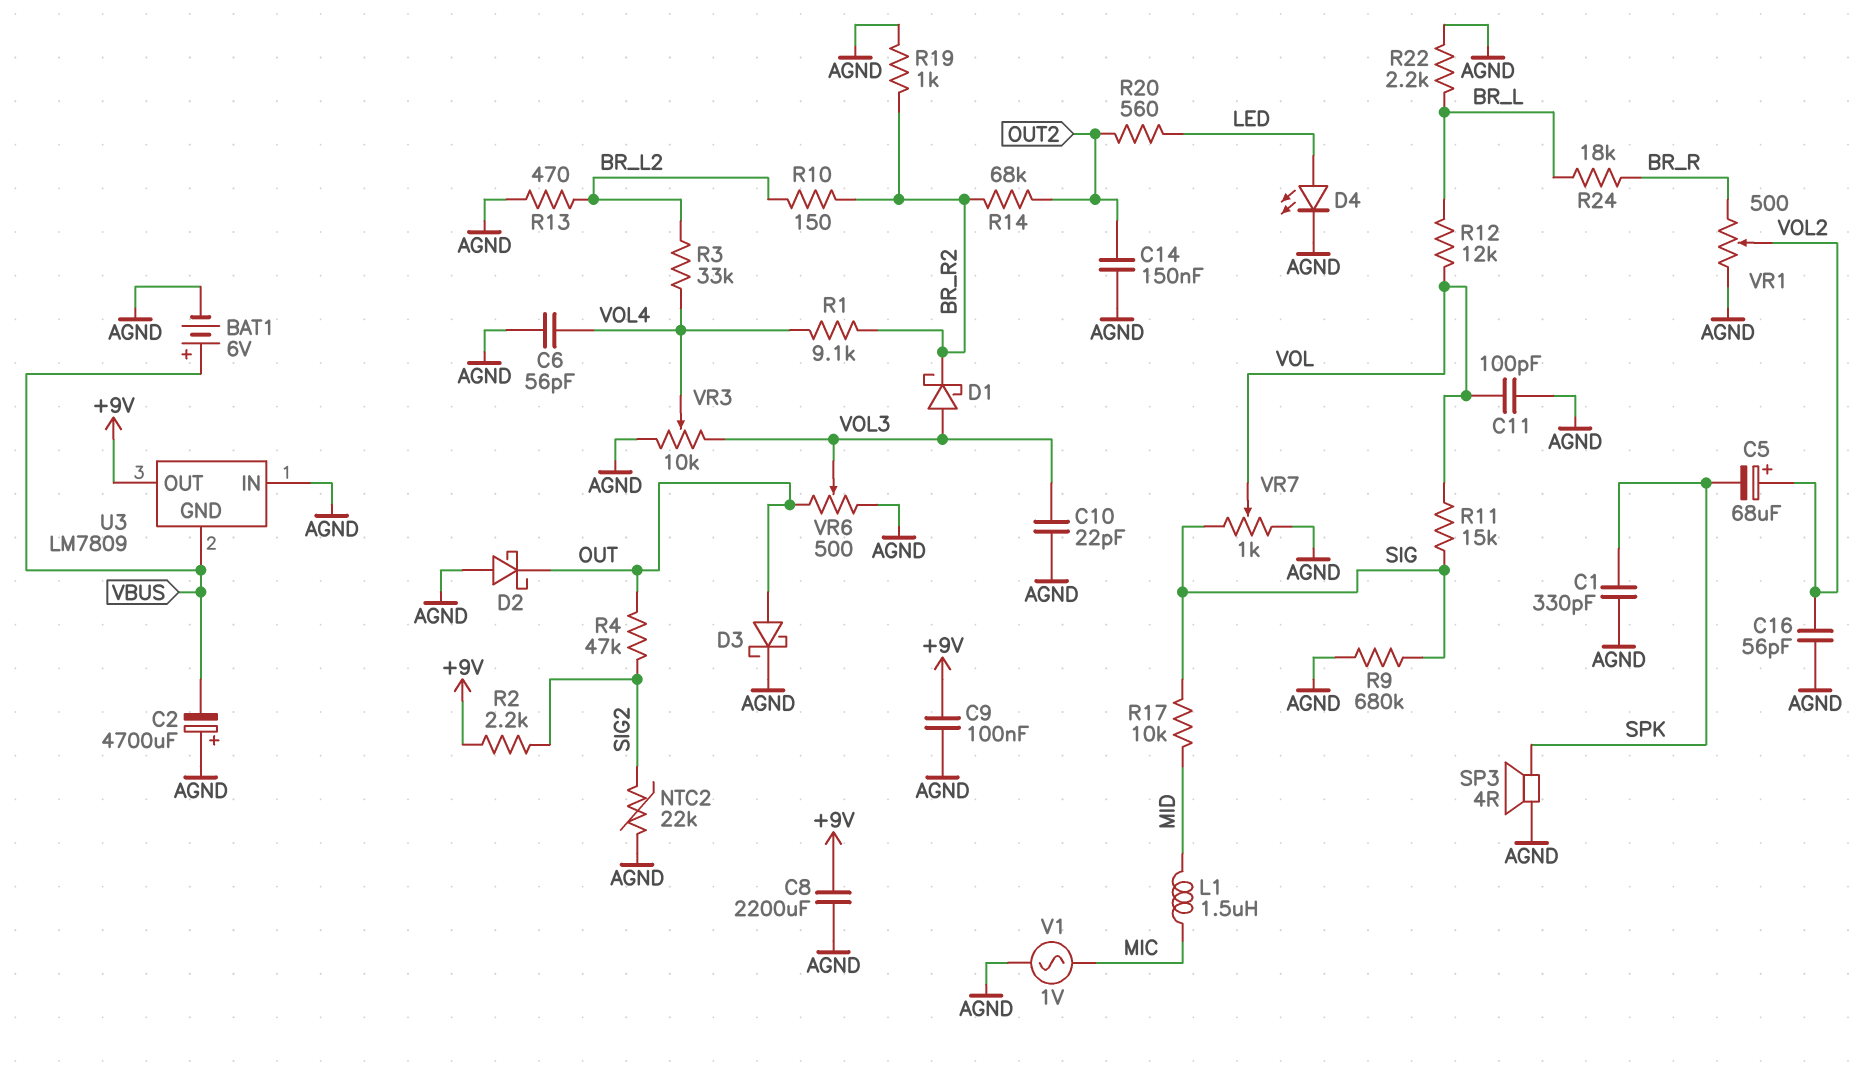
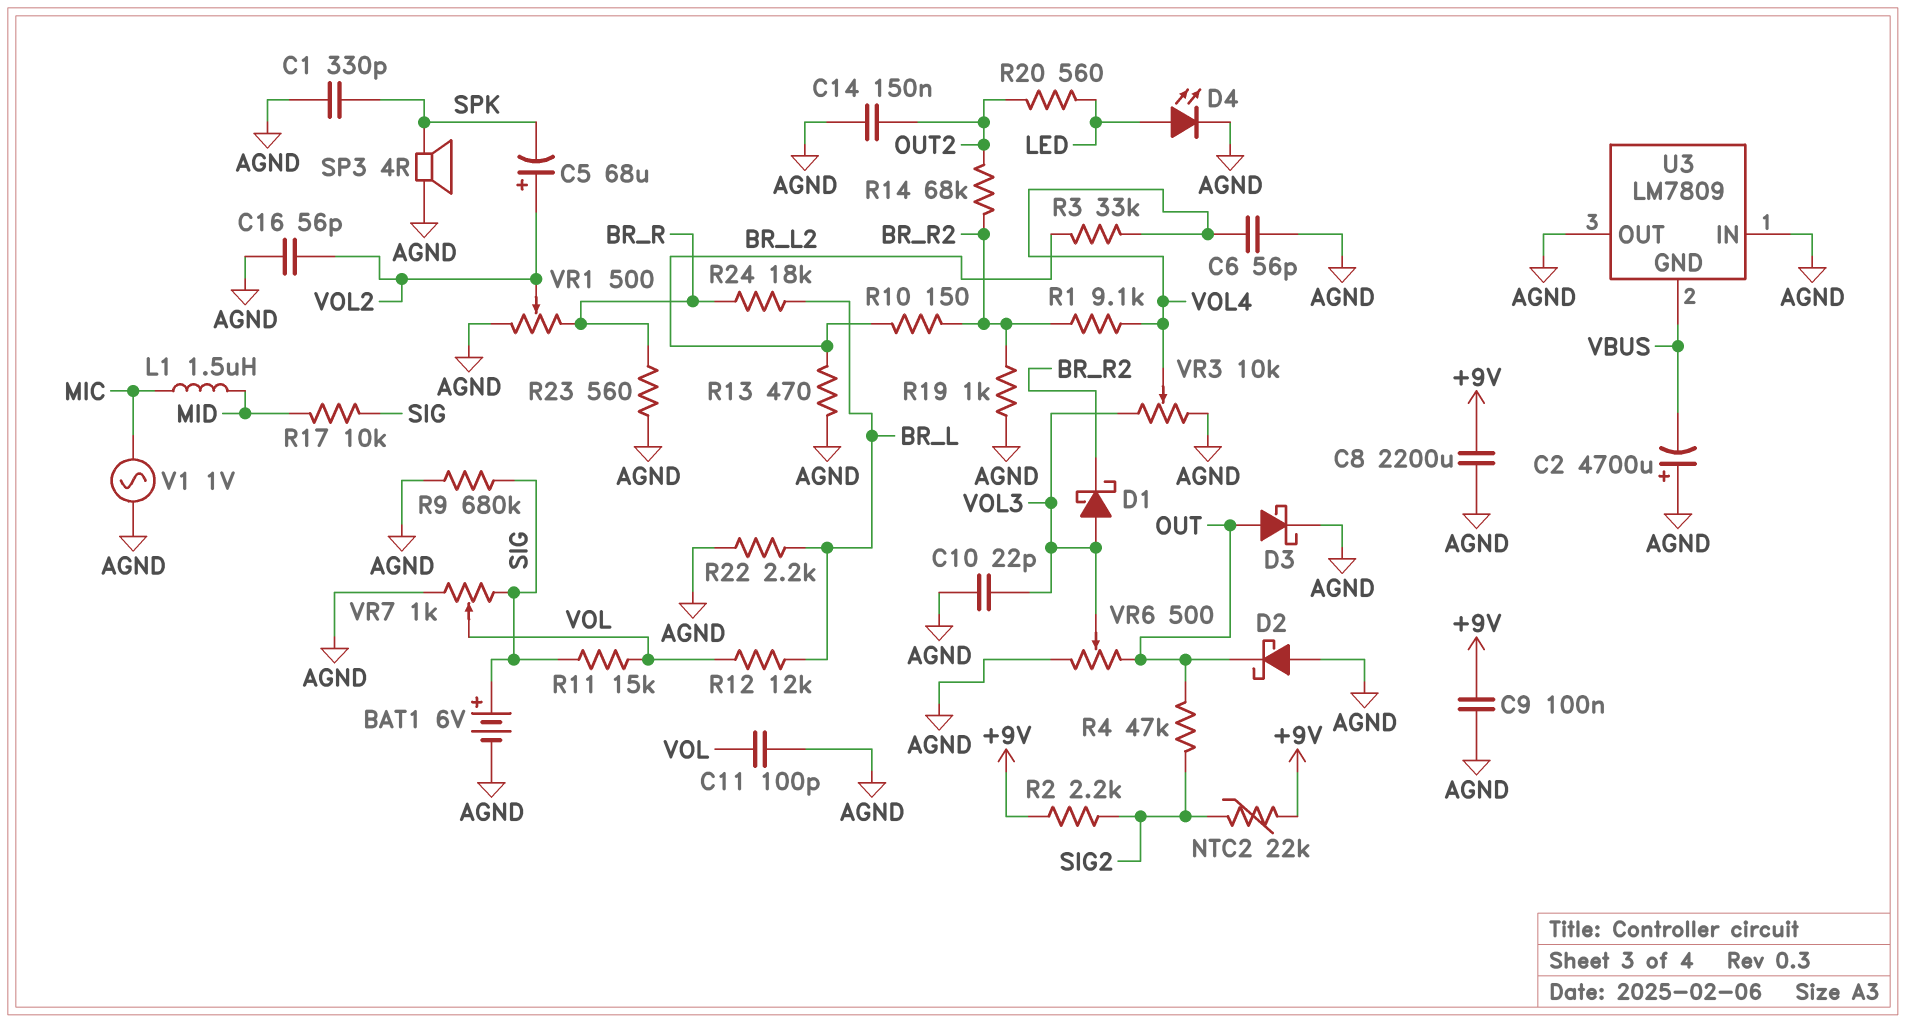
BAT1: 6V (plus VBUS, minus AGND) -> 6V (plus SIG, minus AGND)
NTC2: 22k (AGND, SIG2) -> 22k (+9V, SIG2)
R23: none -> 560 (AGND, BR_R)
U3 pin OUT: +9V -> AGND

